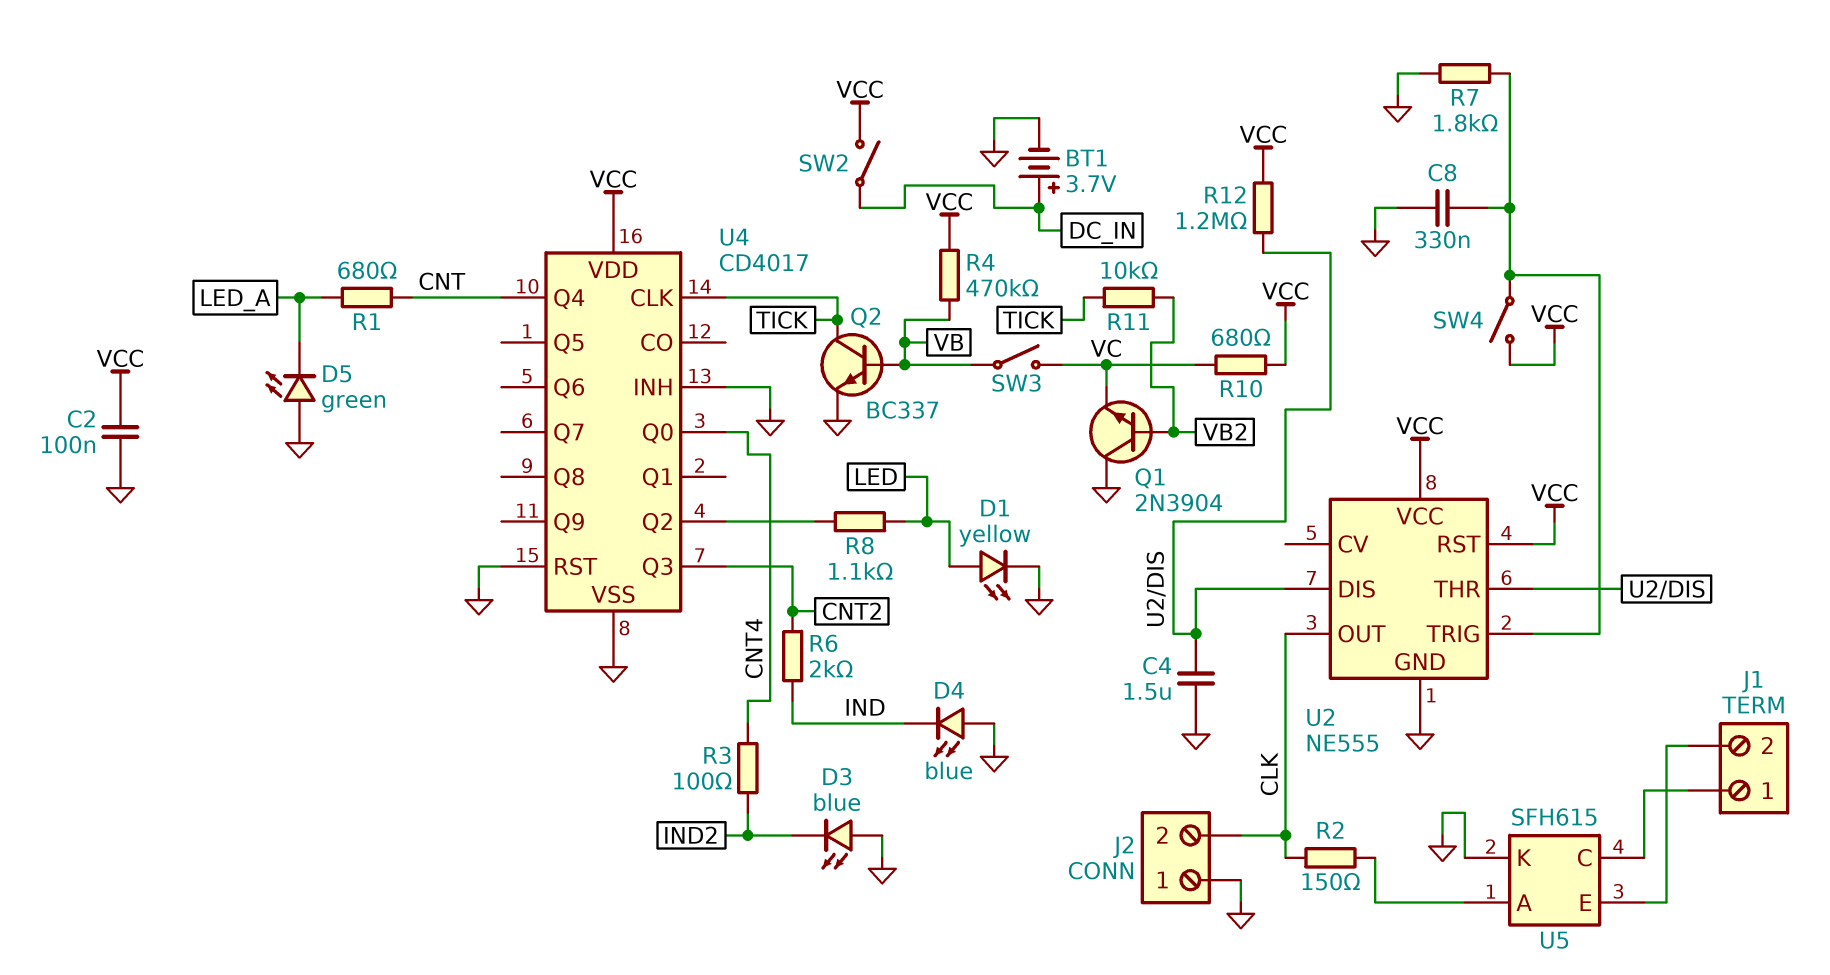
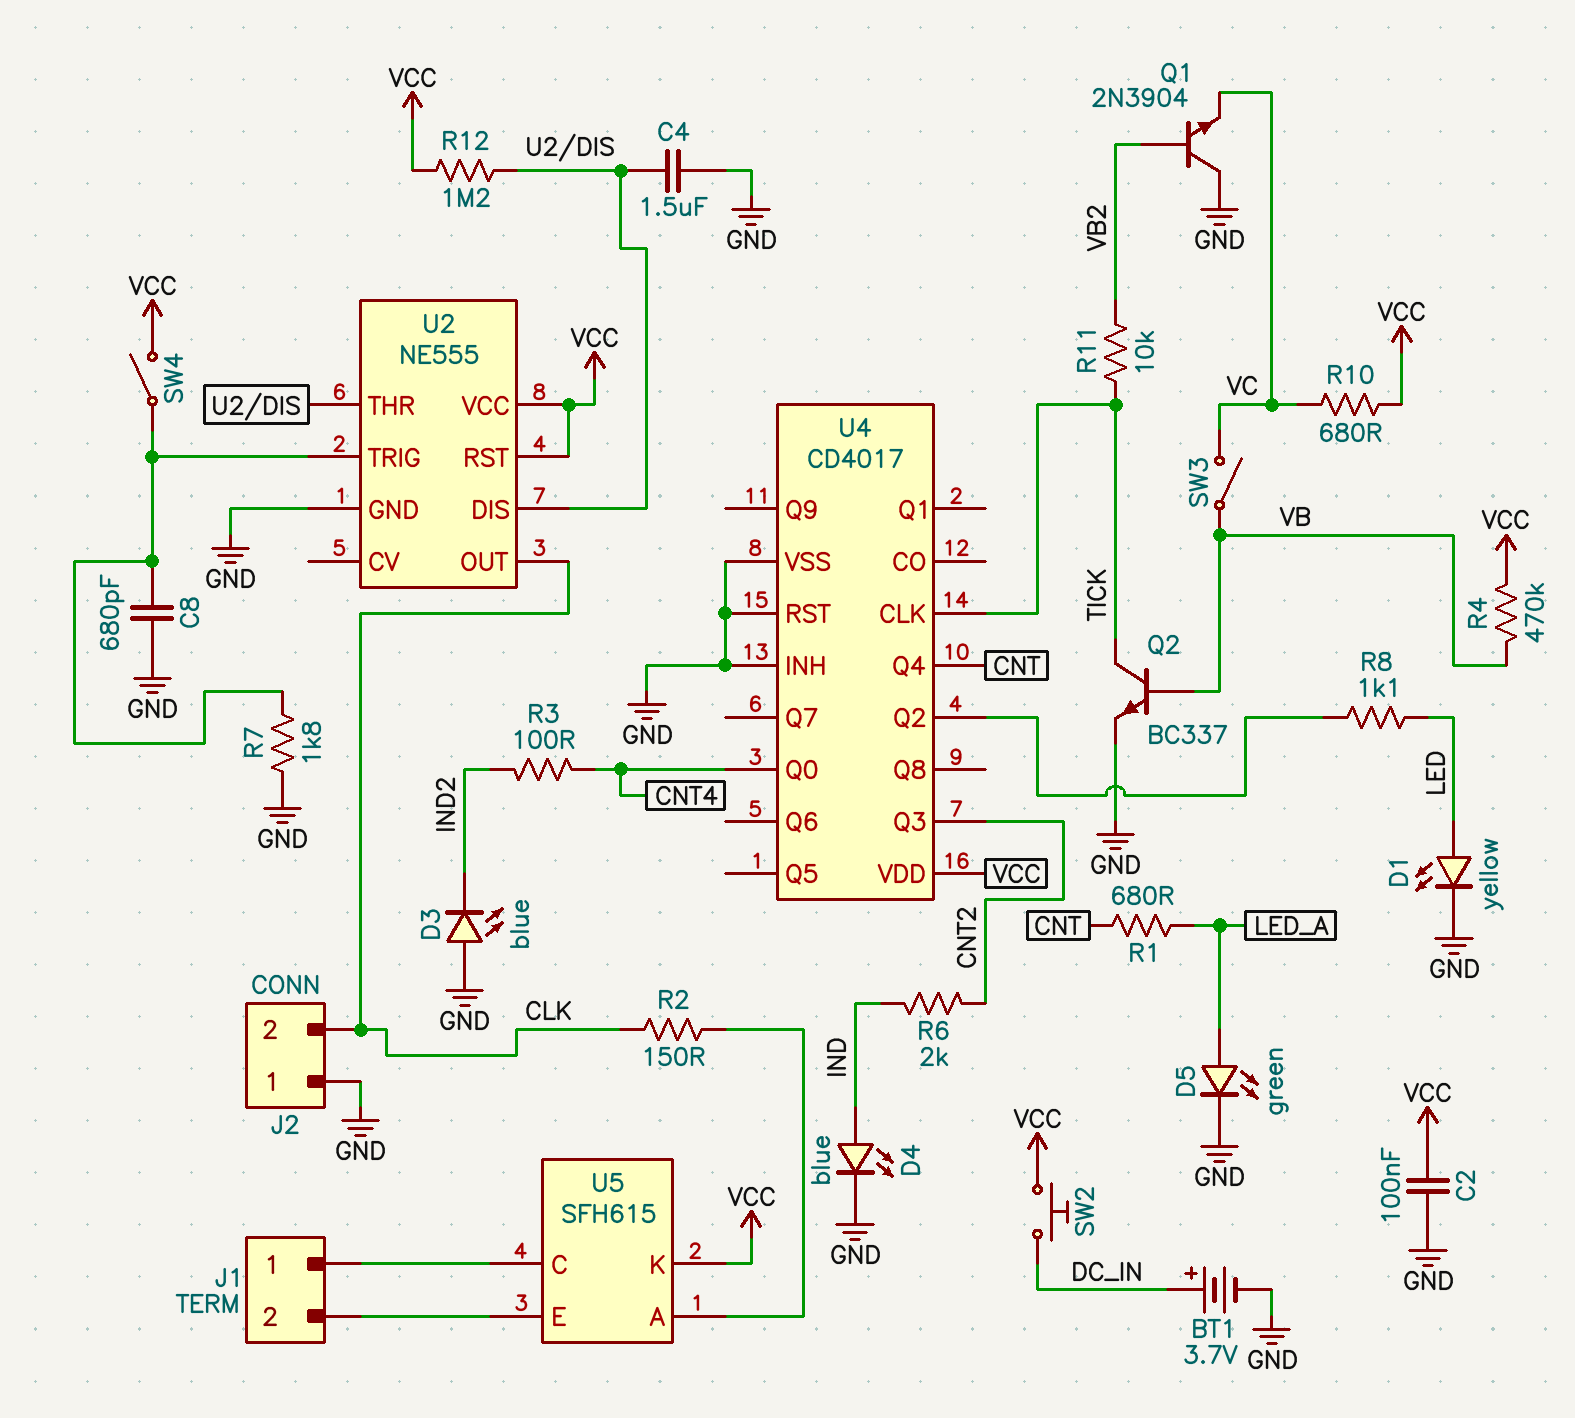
C8: 330nF (GND, U2/TRIG) -> 680pF (GND, U2/TRIG)
D4: LED blue (A GND, K IND) -> LED blue (A IND, K GND)
D5: LED green (A GND, K LED_A) -> LED green (A LED_A, K GND)
SW2: switch (DC_IN, VCC) -> button (DC_IN, VCC)
U5 pin K: GND -> VCC

